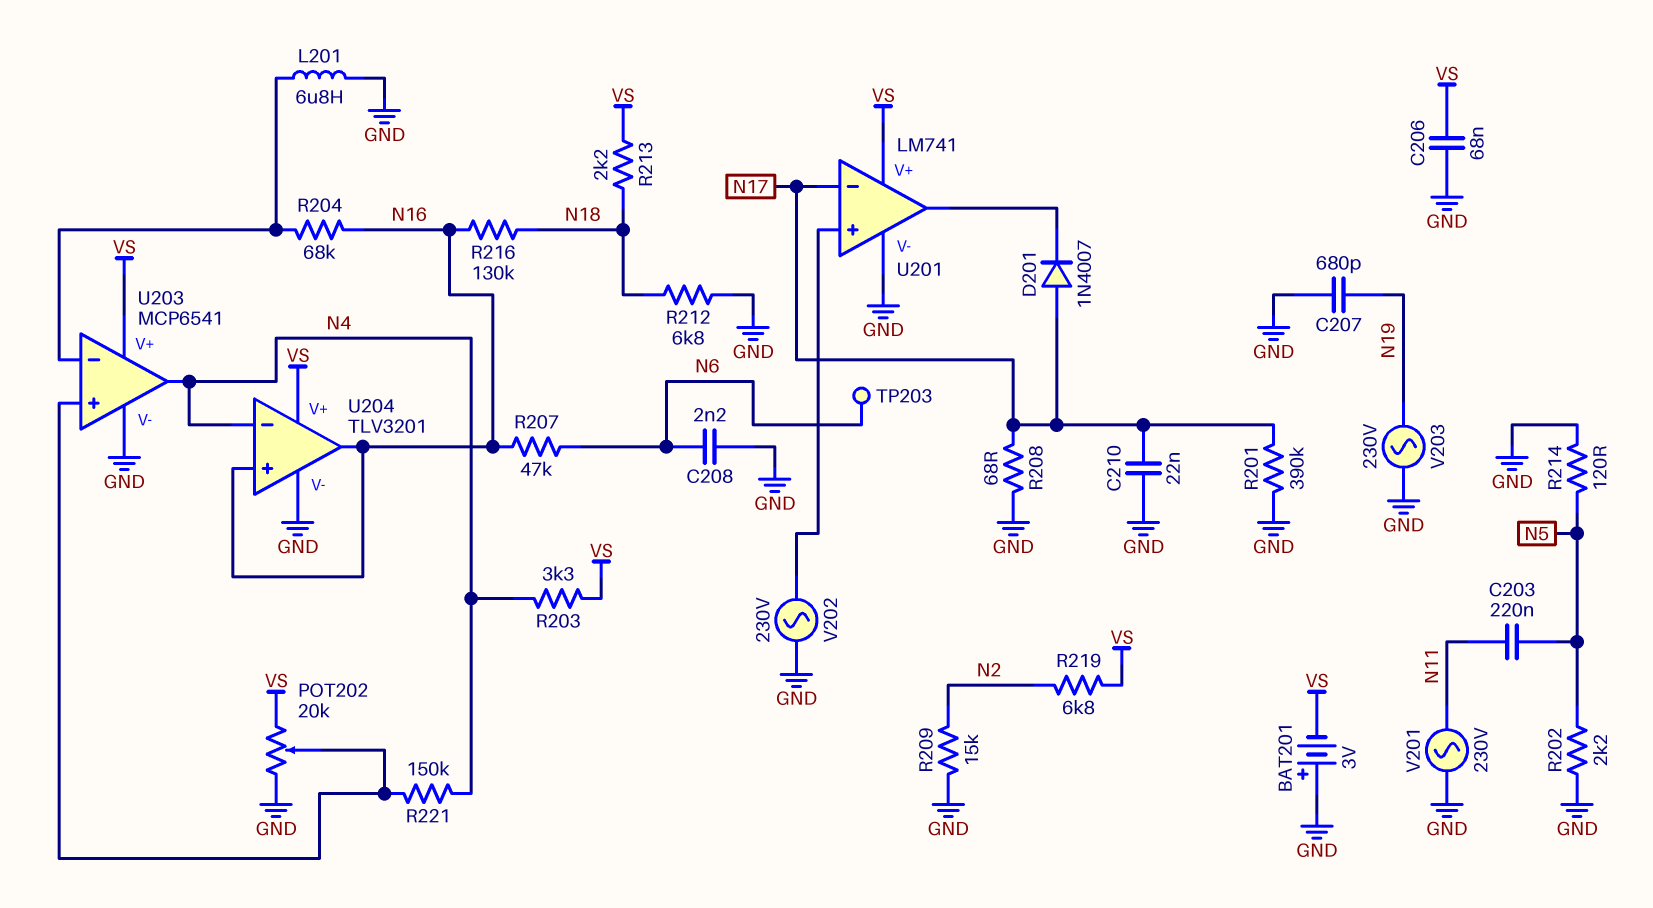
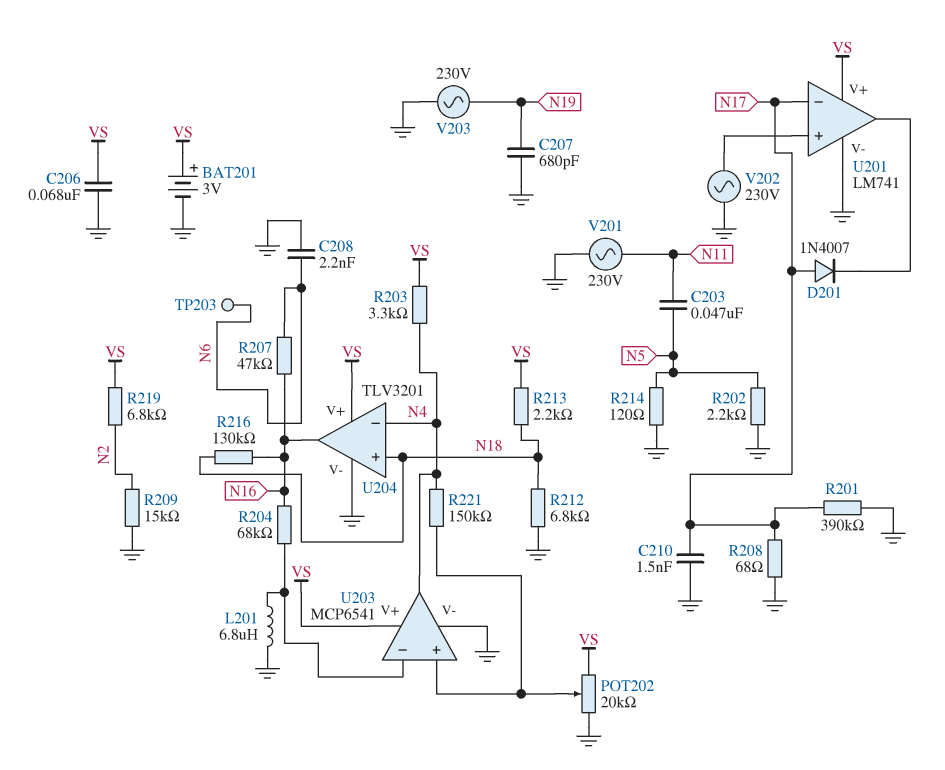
BAT201: 3V (plus GND, minus VS) -> 3V (plus VS, minus GND)
C203: 220nF (N5, N11) -> 47nF (N5, N11)
C210: 22nF (GND, N17) -> 1.5nF (GND, N17)
U204 pin in+: N16 -> N18

